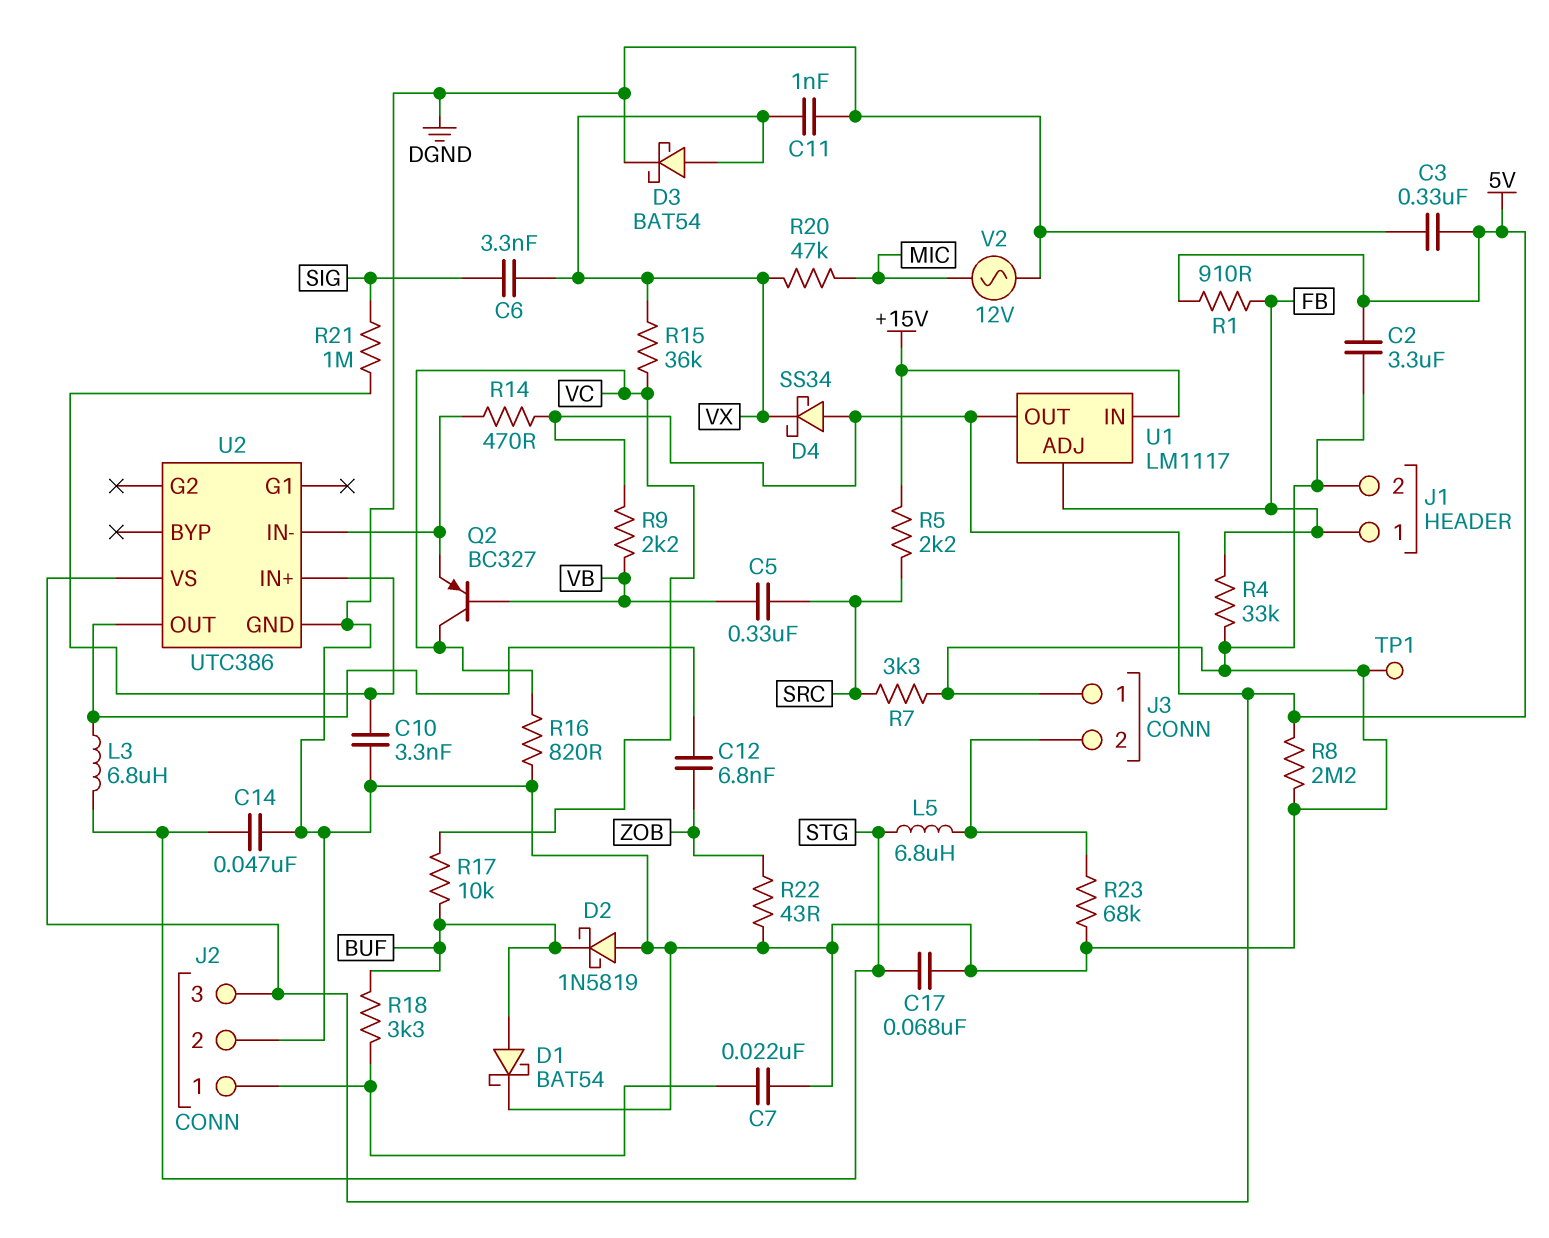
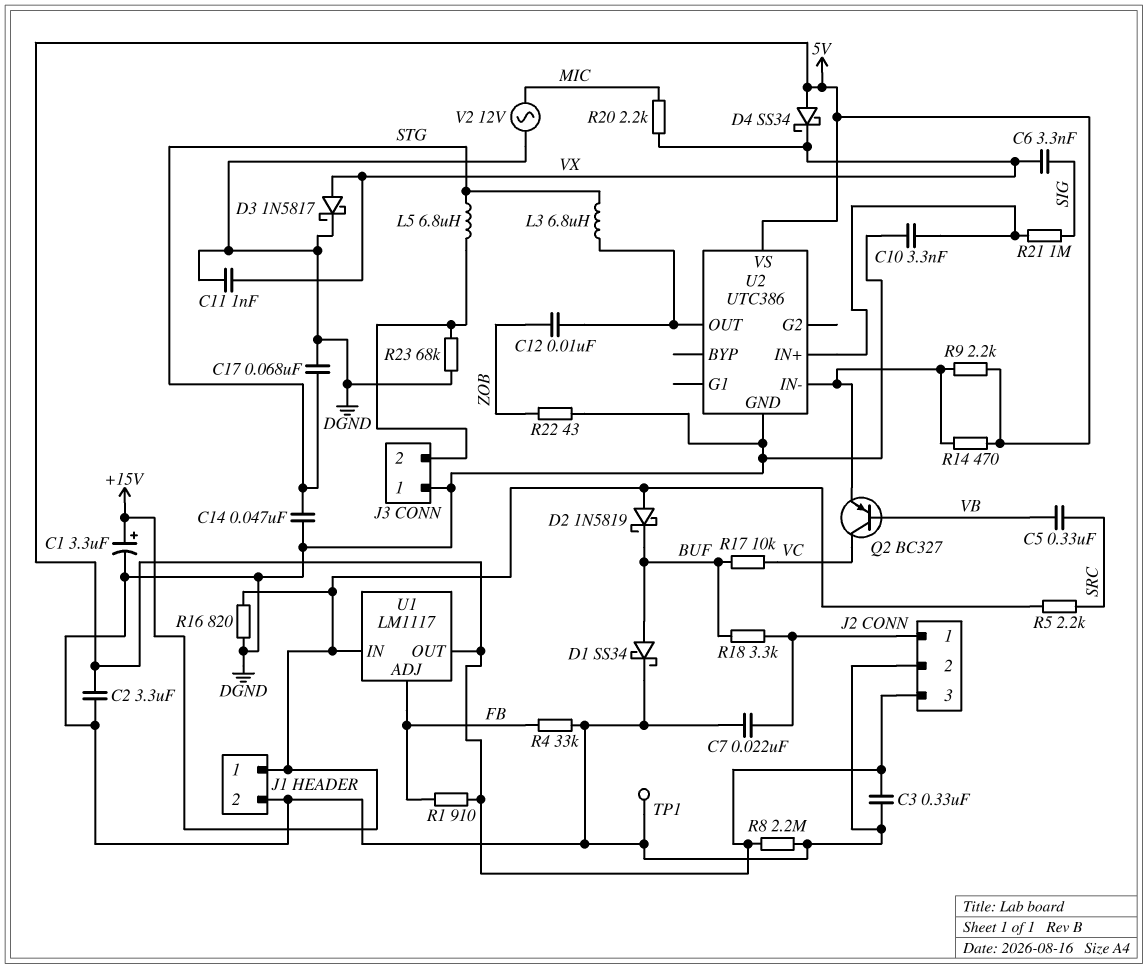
C1: none -> 3.3uF (plus +15V, minus DGND)
C12: 6.8nF (U2/OUT, ZOB) -> 10nF (U2/OUT, ZOB)
D1: schottky BAT54 (A BUF, K DGND) -> schottky SS34 (A BUF, K DGND)
D2: schottky 1N5819 (A DGND, K BUF) -> schottky 1N5819 (A +15V, K BUF)
D3: schottky BAT54 (A VX, K DGND) -> schottky 1N5817 (A VX, K DGND)
J1 pin 1: FB -> +15V
R7: 3.3k (DGND, SRC) -> none
R9: 2.2k (5V, VB) -> 2.2k (5V, U2/IN-)
R15: 36k (VC, VX) -> none
R16: 820 (DGND, VC) -> 820 (+15V, DGND)
R20: 47k (MIC, VX) -> 2.2k (MIC, VX)

